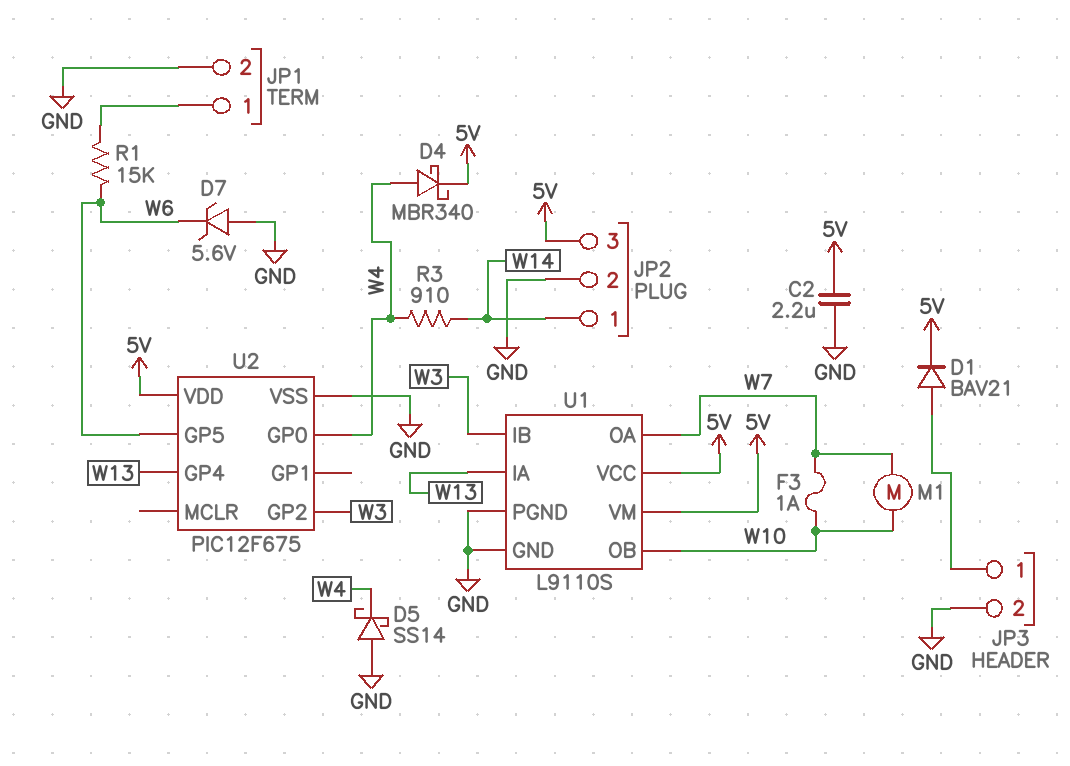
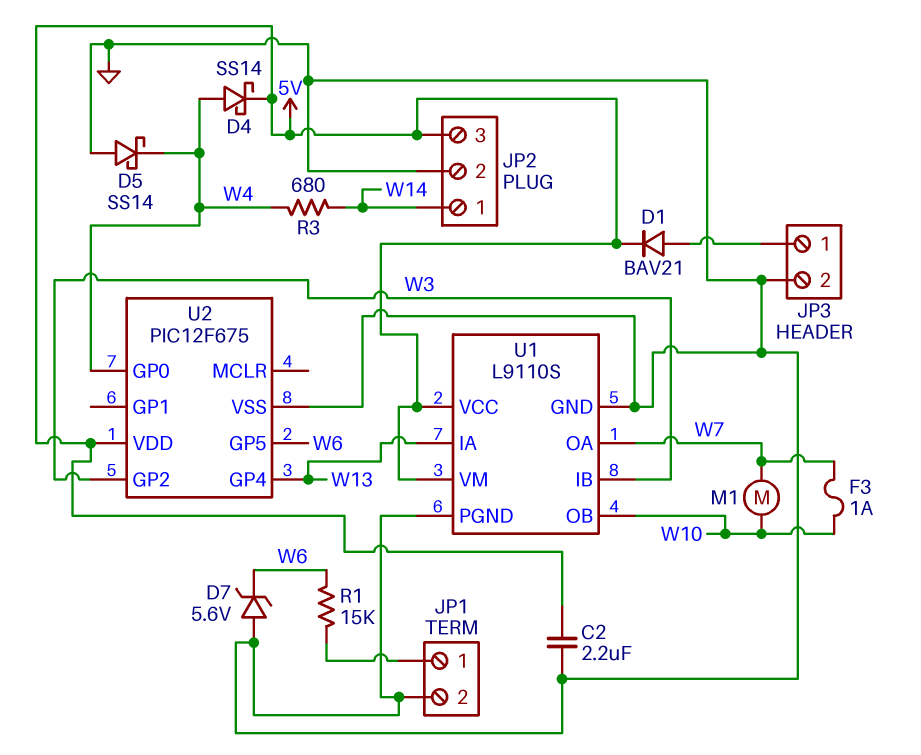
D4: schottky MBR340 (A W4, K 5V) -> schottky SS14 (A W4, K 5V)
R3: 910 (W4, W14) -> 680 (W4, W14)

